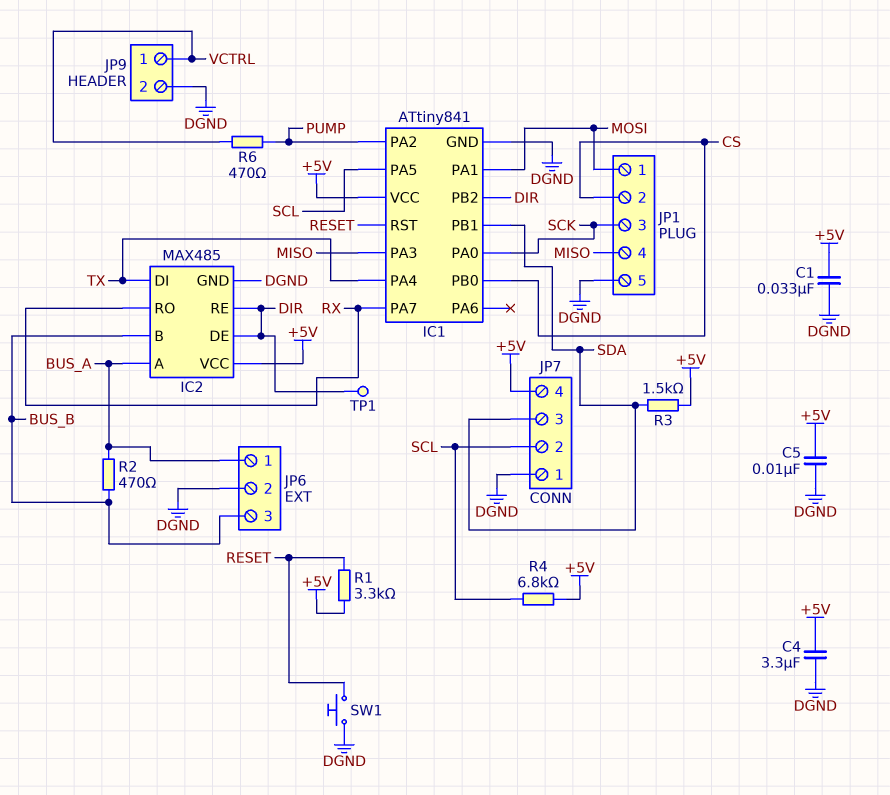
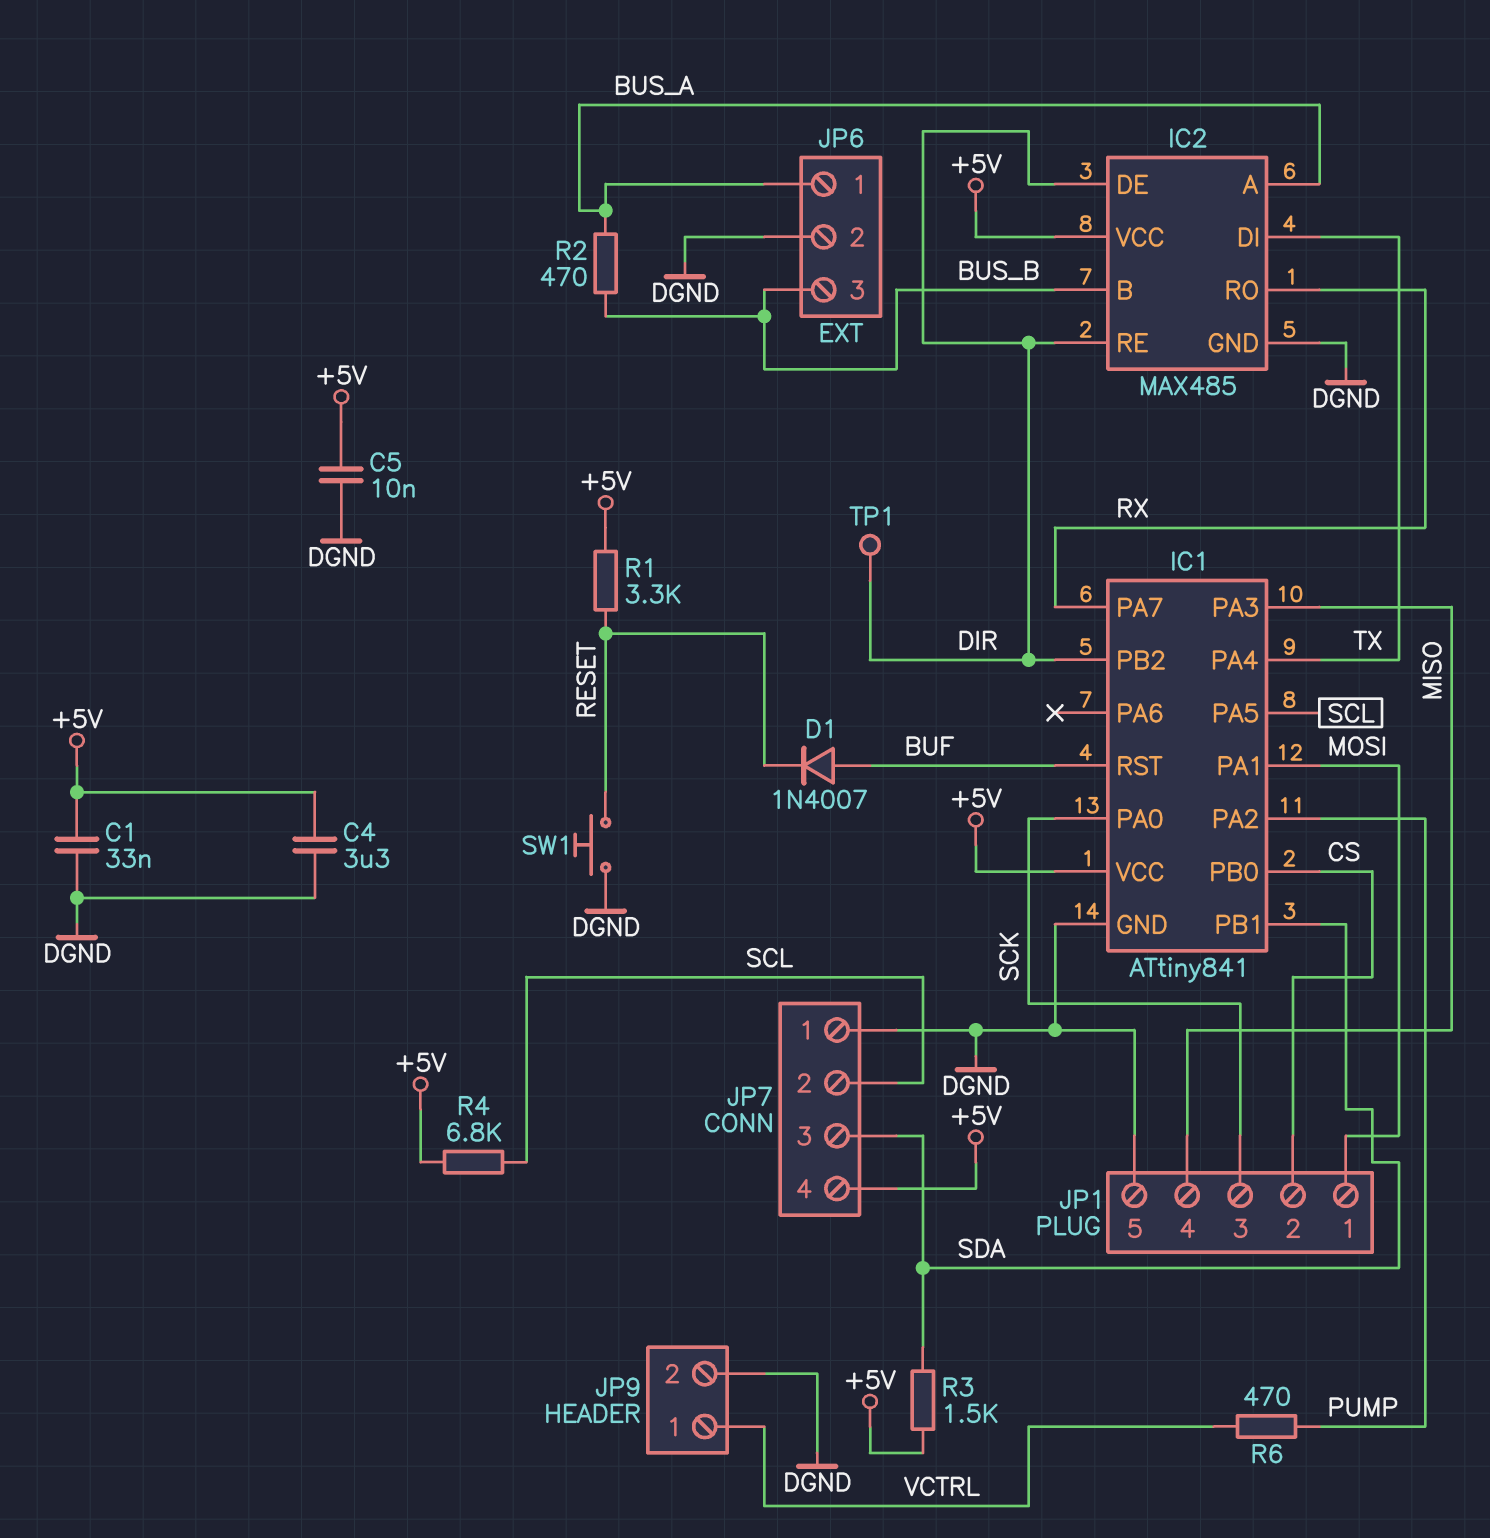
D1: none -> diode 1N4007 (A BUF, K RESET)
IC1 pin RST: RESET -> BUF

